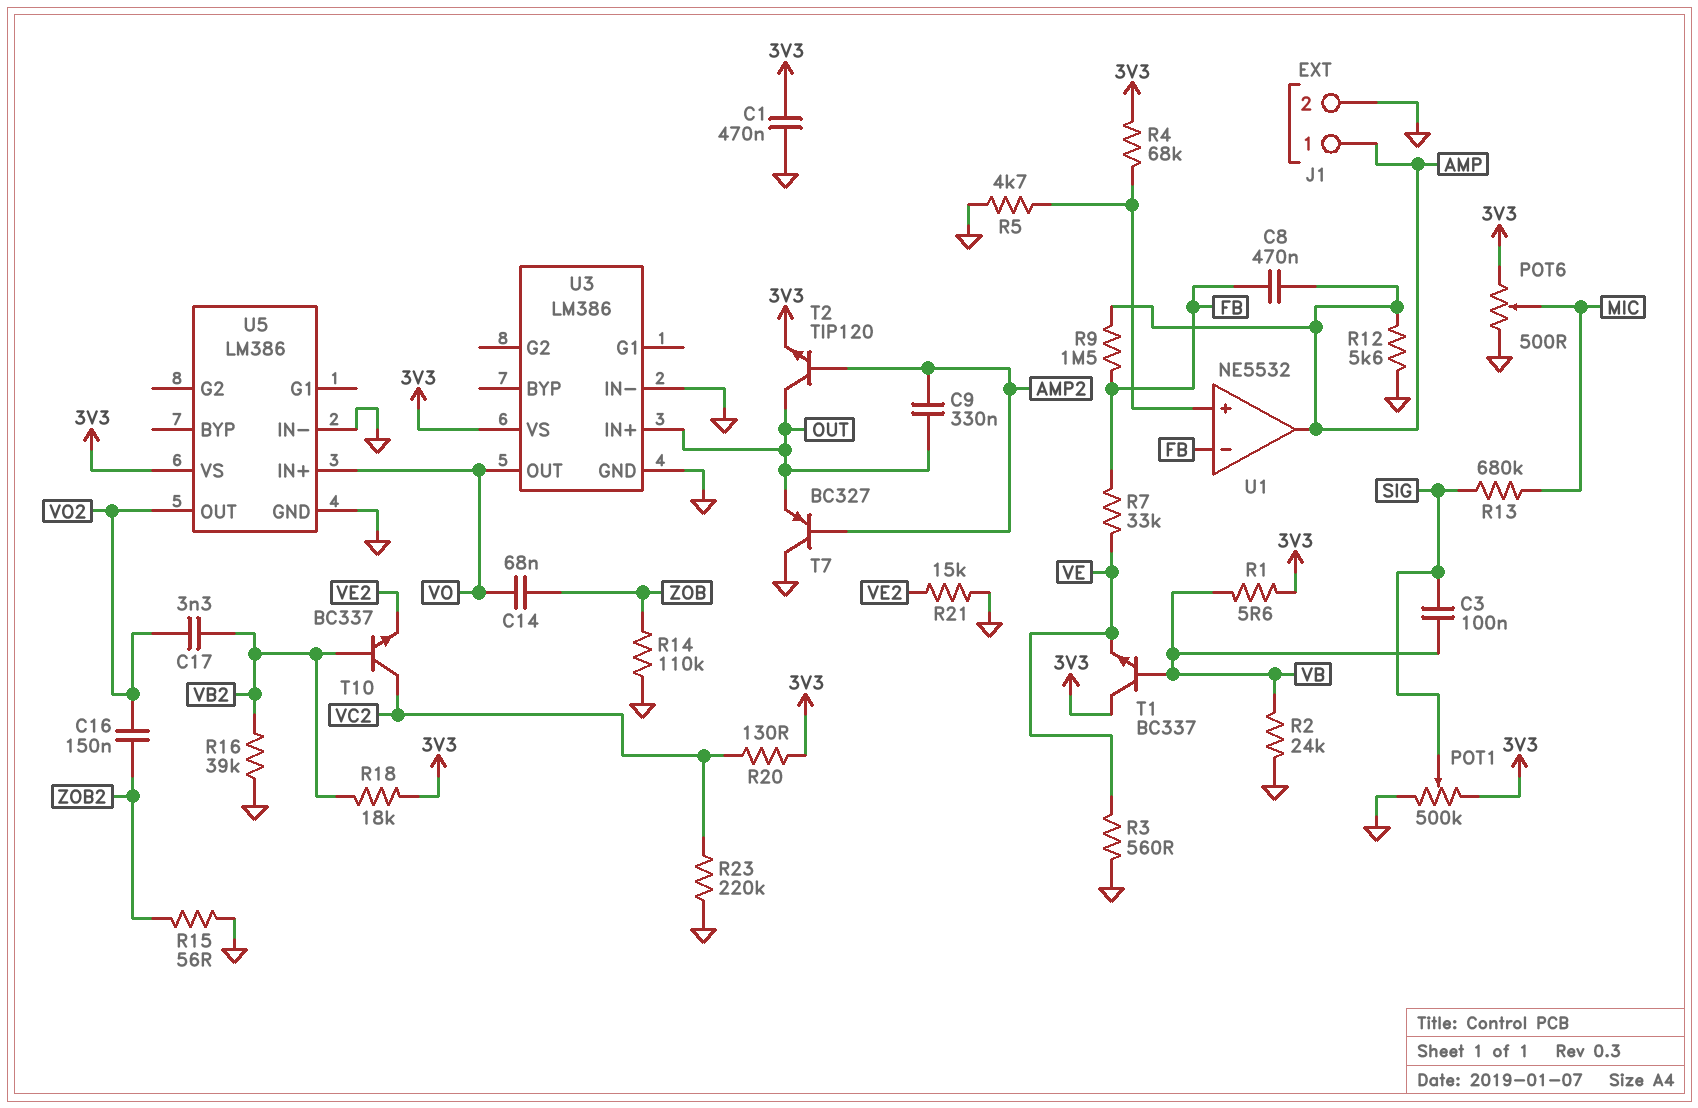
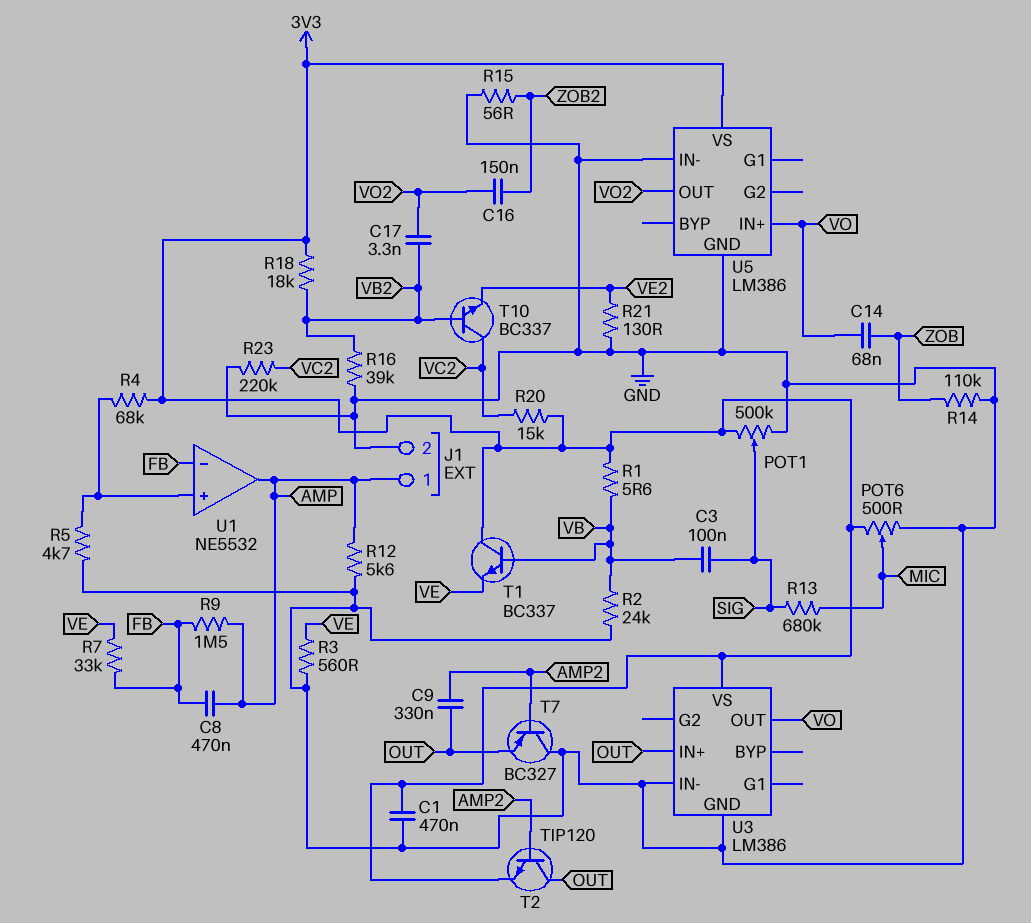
R20: 130 (3V3, VC2) -> 15k (3V3, VC2)
R21: 15k (GND, VE2) -> 130 (GND, VE2)

